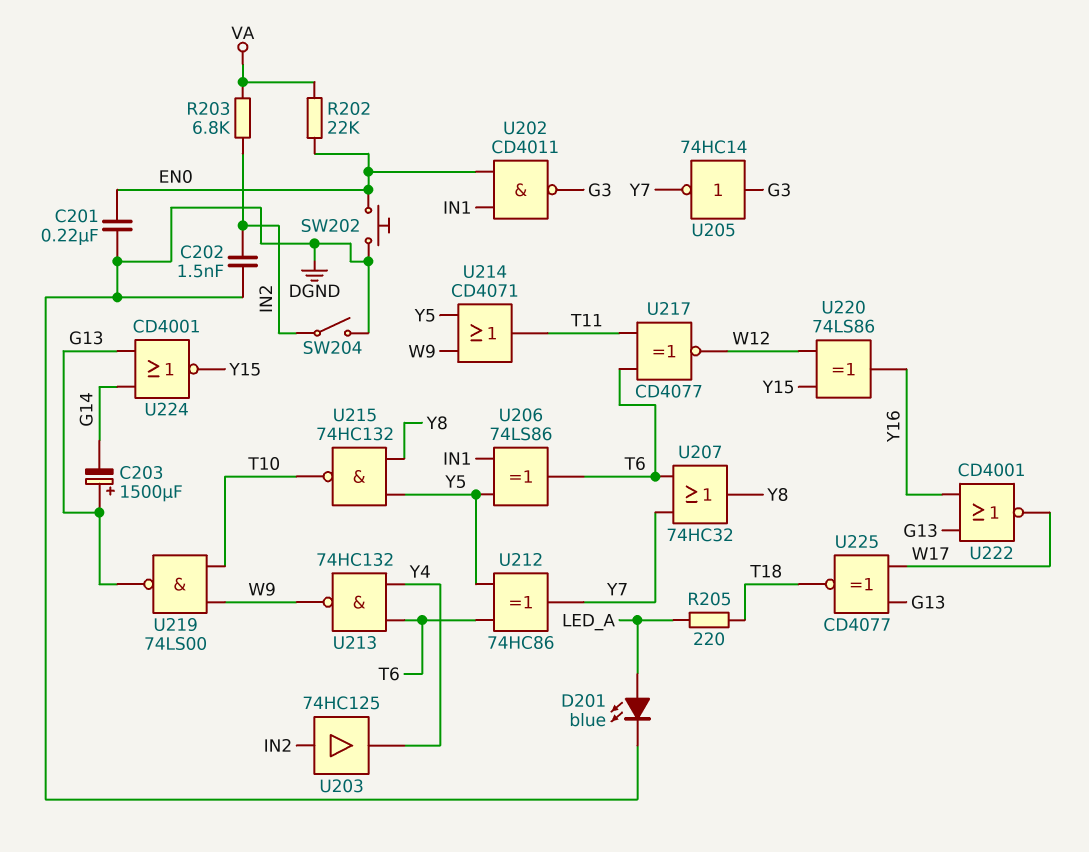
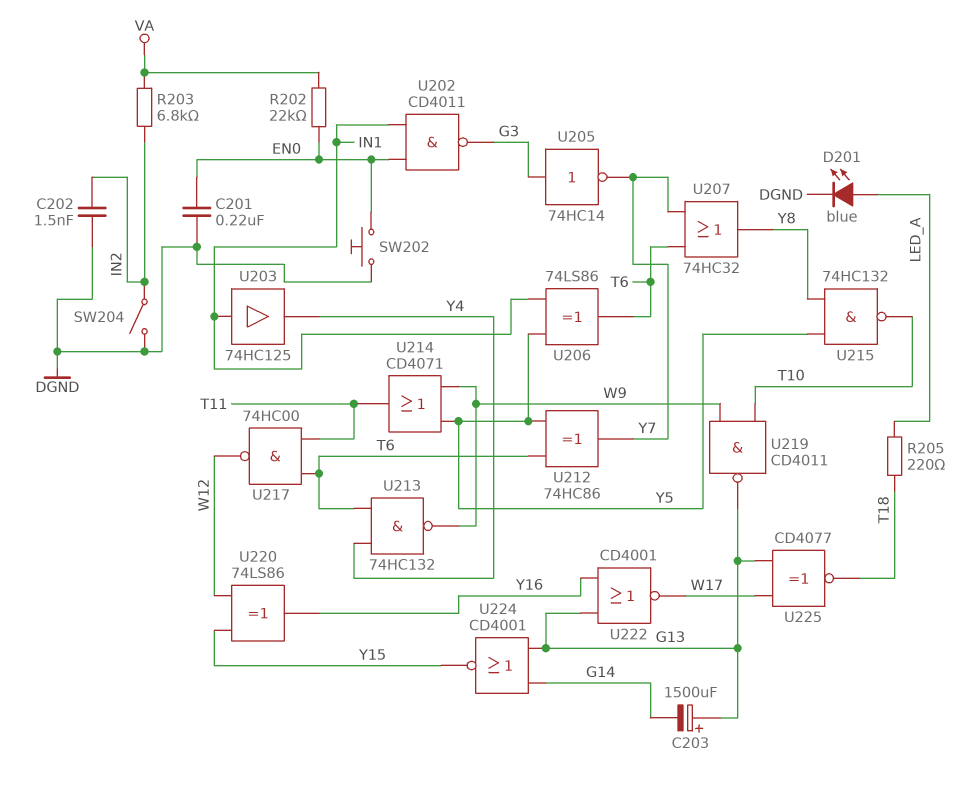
U203: buffer 74HC125 (in IN2, out Y4) -> buffer 74HC125 (in IN1, out Y4)
U217: XNOR CD4077 (in T6, in T11, out W12) -> NAND 74HC00 (in T6, in T11, out W12)
U219: NAND 74LS00 (in T10, in W9, out G13) -> NAND CD4011 (in T10, in W9, out G13)

